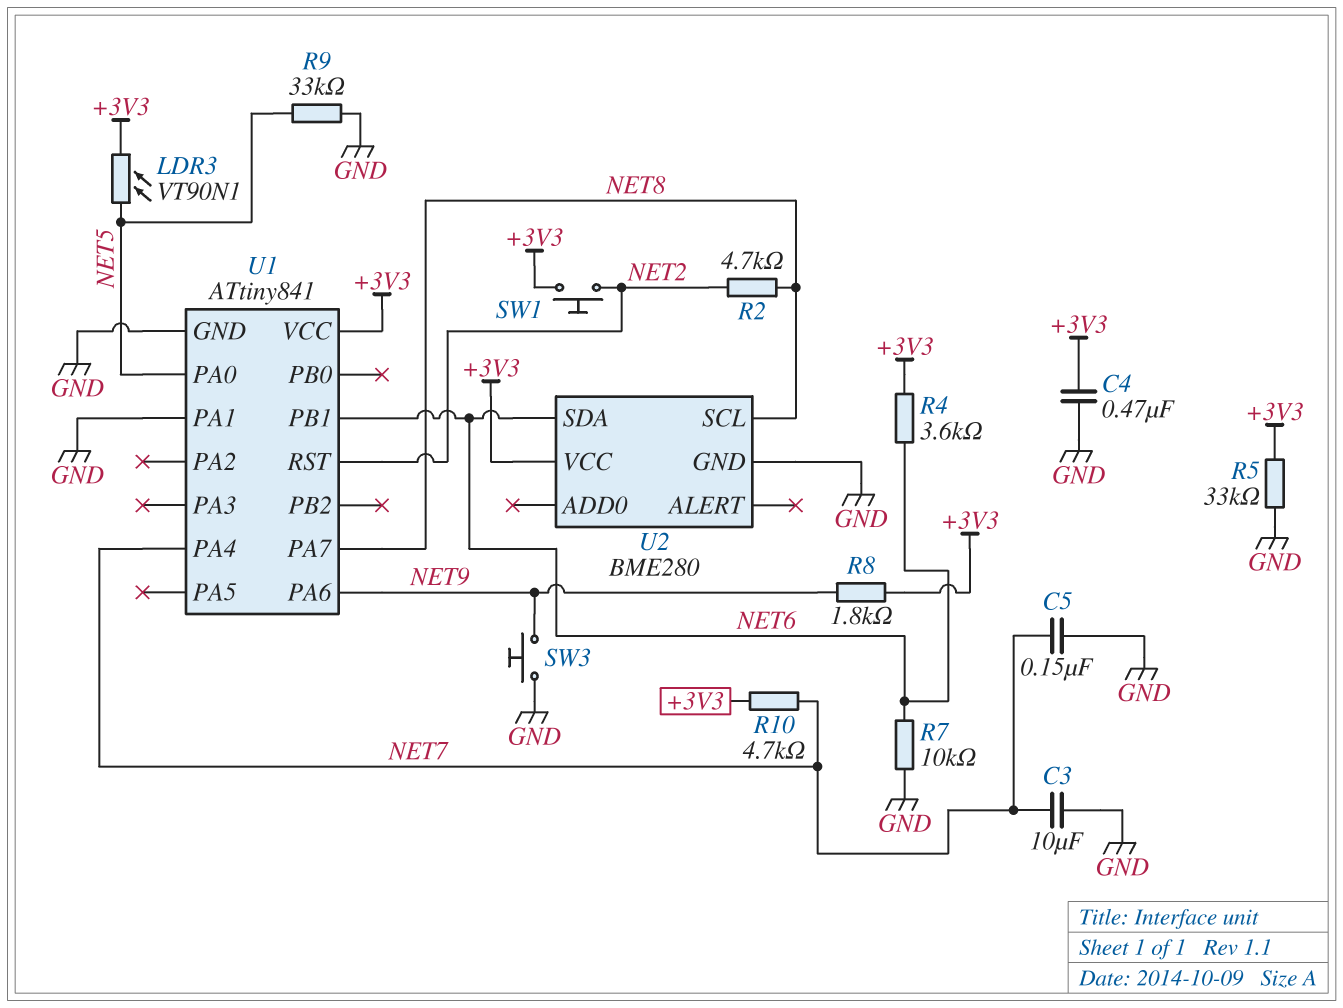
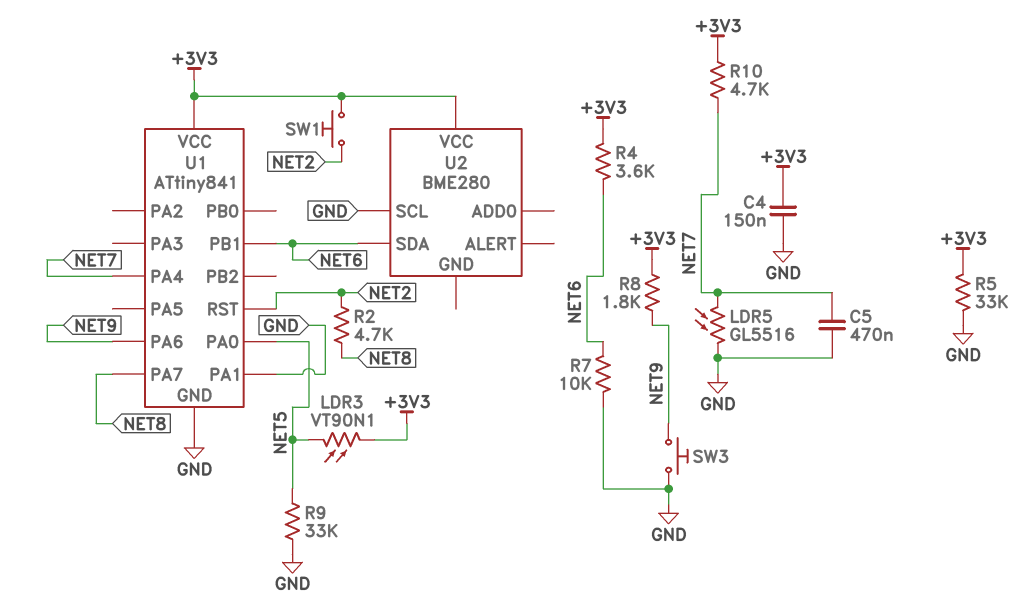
C3: 10uF (GND, NET7) -> none
C4: 470nF (+3V3, GND) -> 150nF (+3V3, GND)
C5: 150nF (GND, NET7) -> 470nF (GND, NET7)
LDR5: none -> GL5516 (GND, NET7)
U2 pin GND: GND -> none
U2 pin SCL: NET8 -> GND

